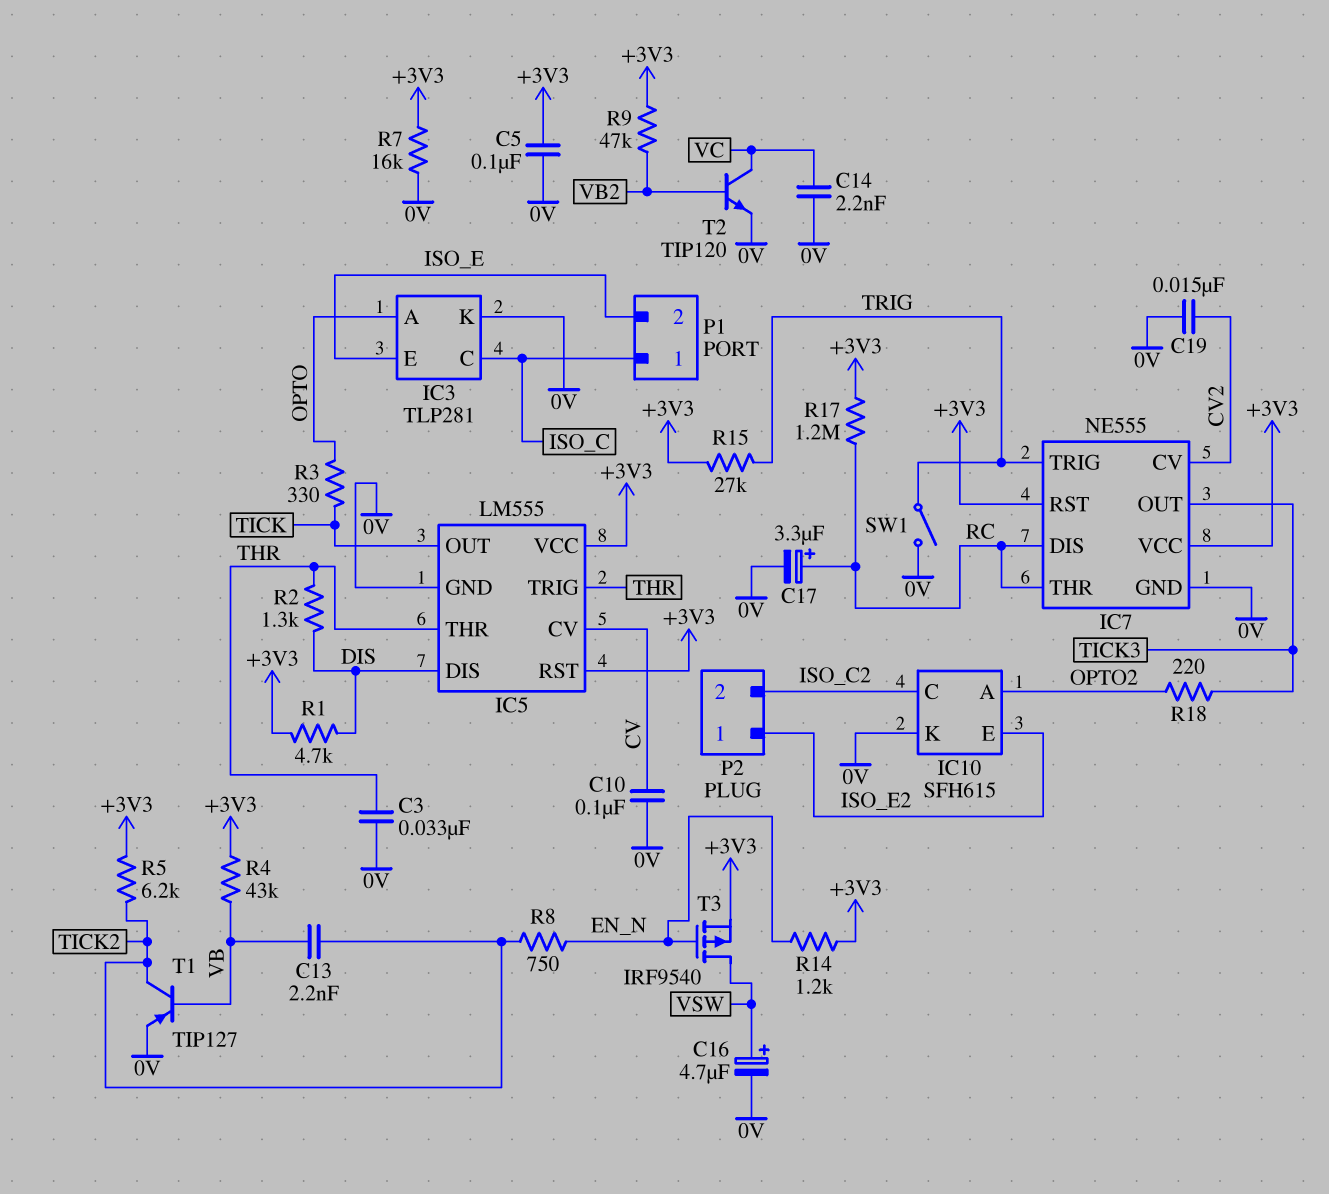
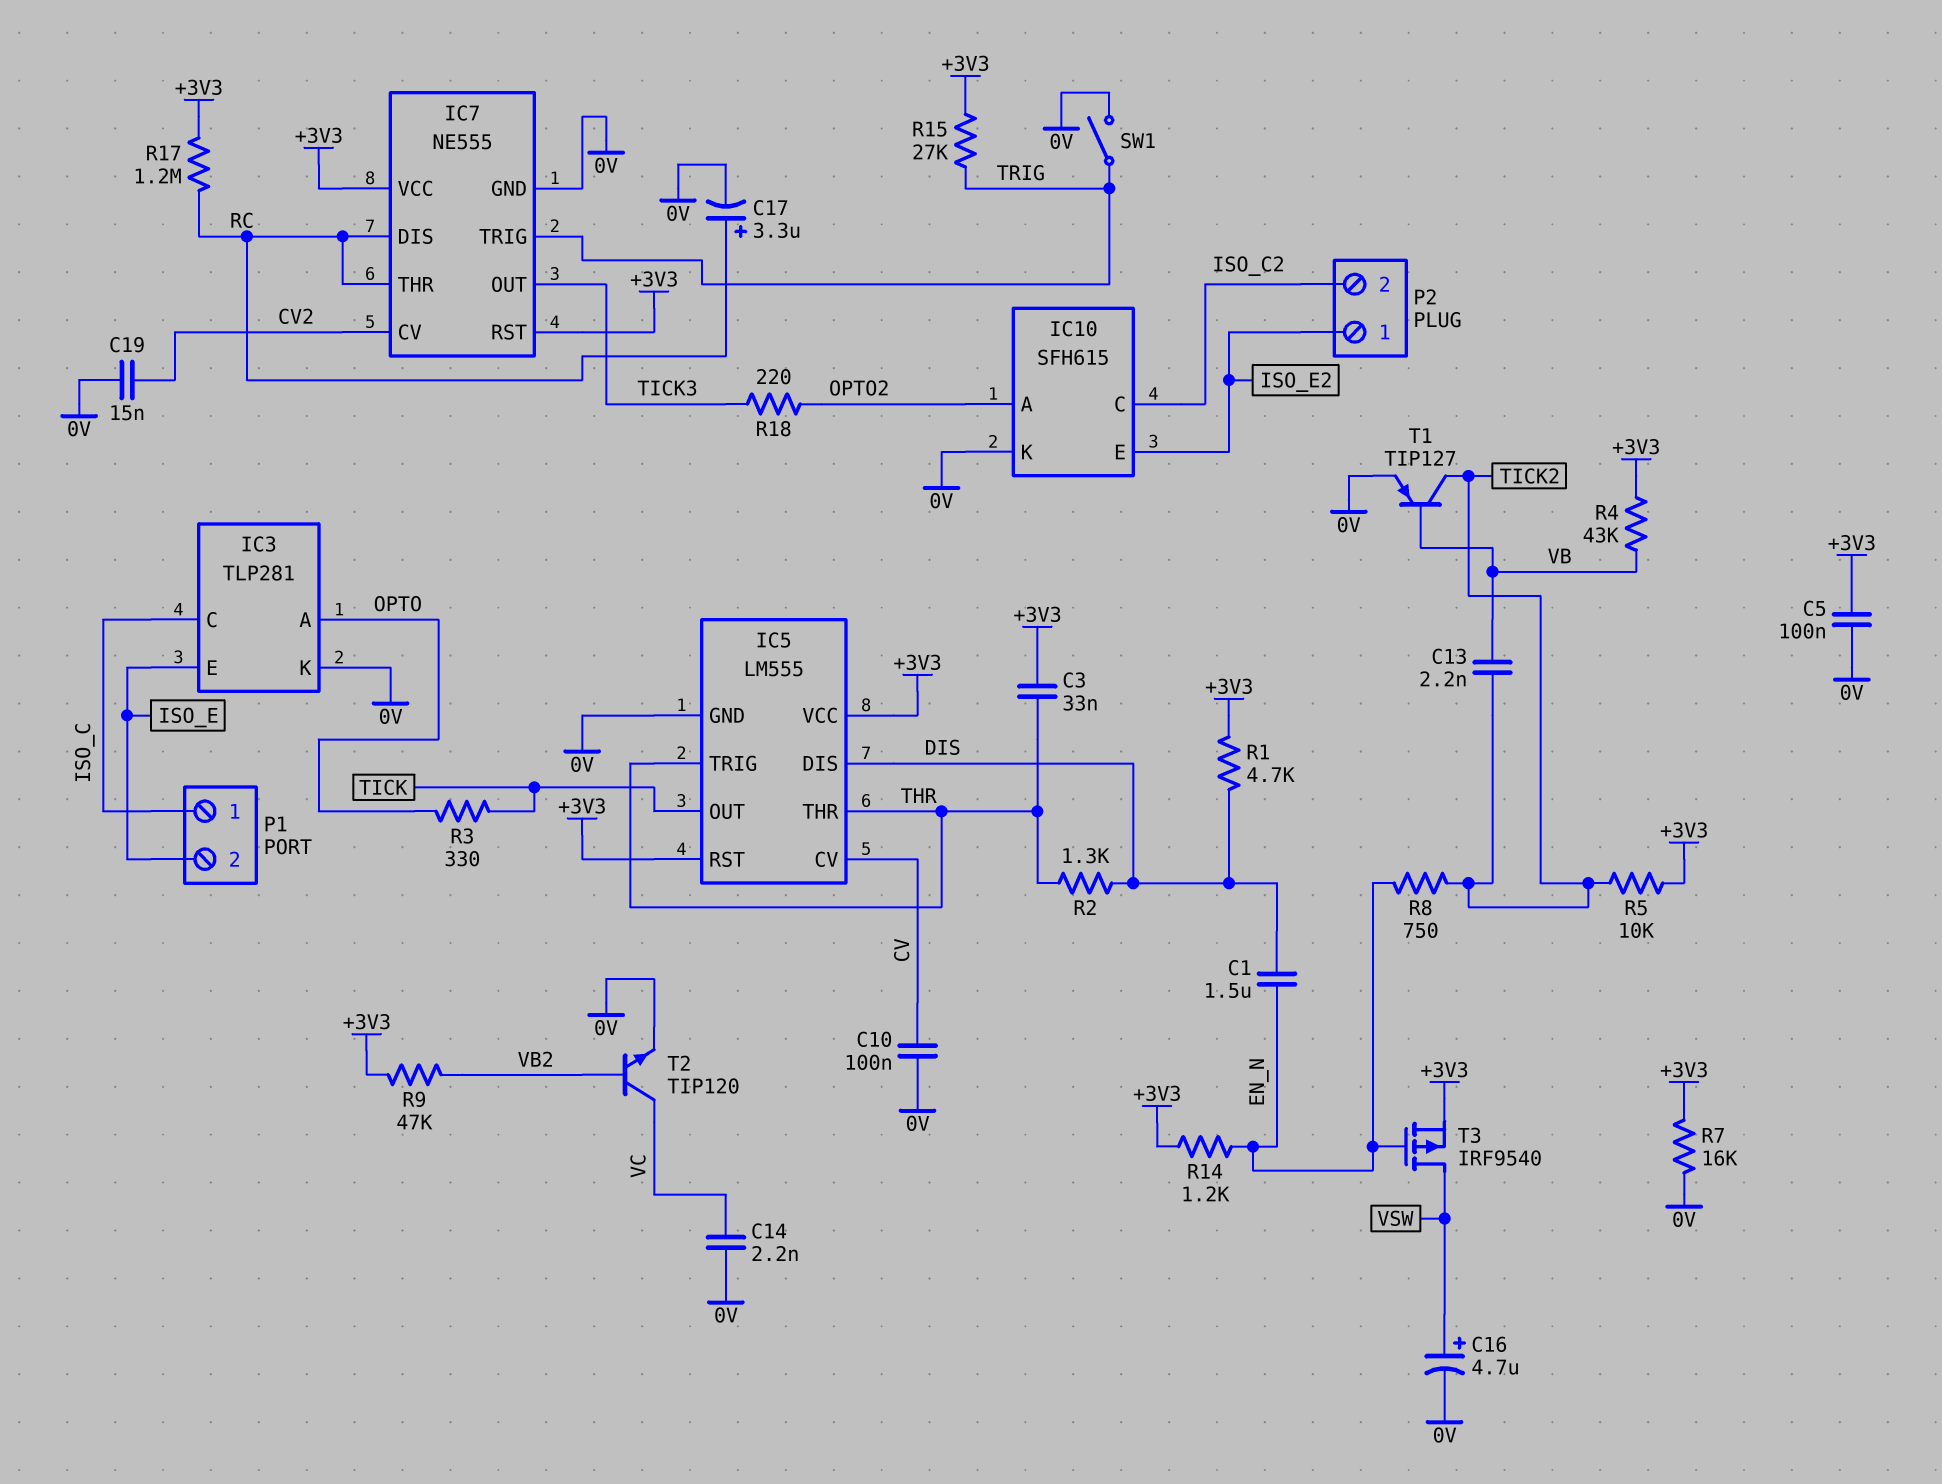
C1: none -> 1.5uF (DIS, EN_N)
C3: 33nF (0V, THR) -> 33nF (+3V3, THR)
R5: 6.2k (+3V3, TICK2) -> 10k (+3V3, TICK2)

